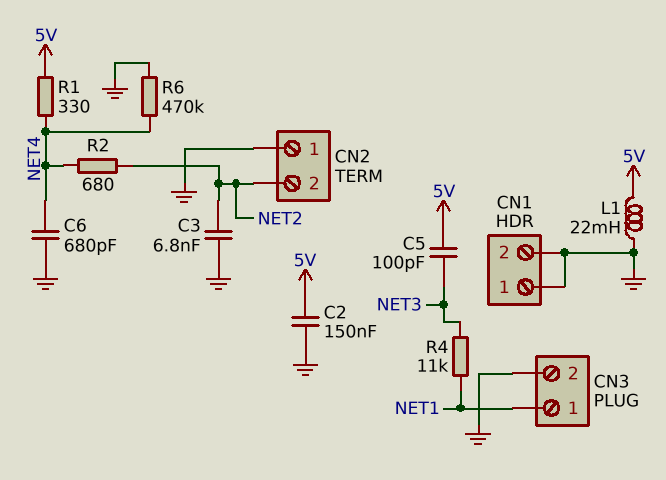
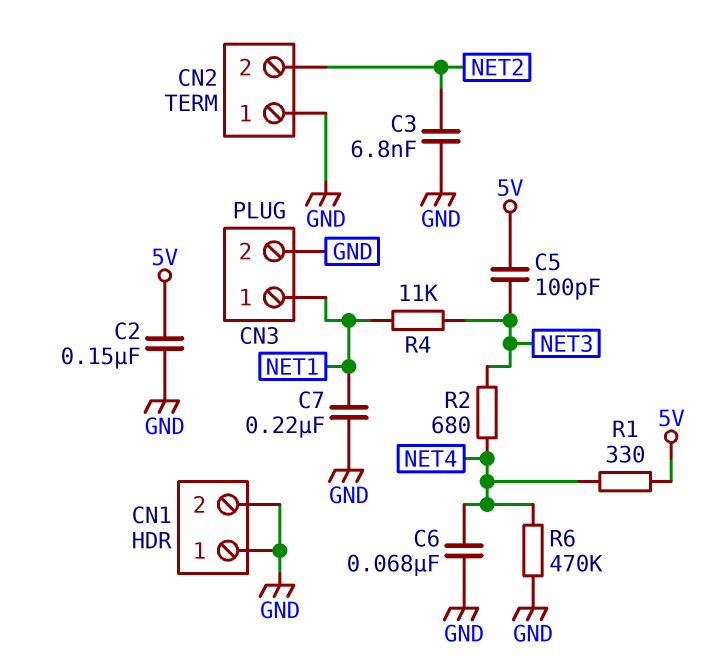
C6: 680pF (GND, NET4) -> 68nF (GND, NET4)
C7: none -> 220nF (GND, NET1)
L1: 22mH (5V, GND) -> none
R2: 680 (NET2, NET4) -> 680 (NET3, NET4)

